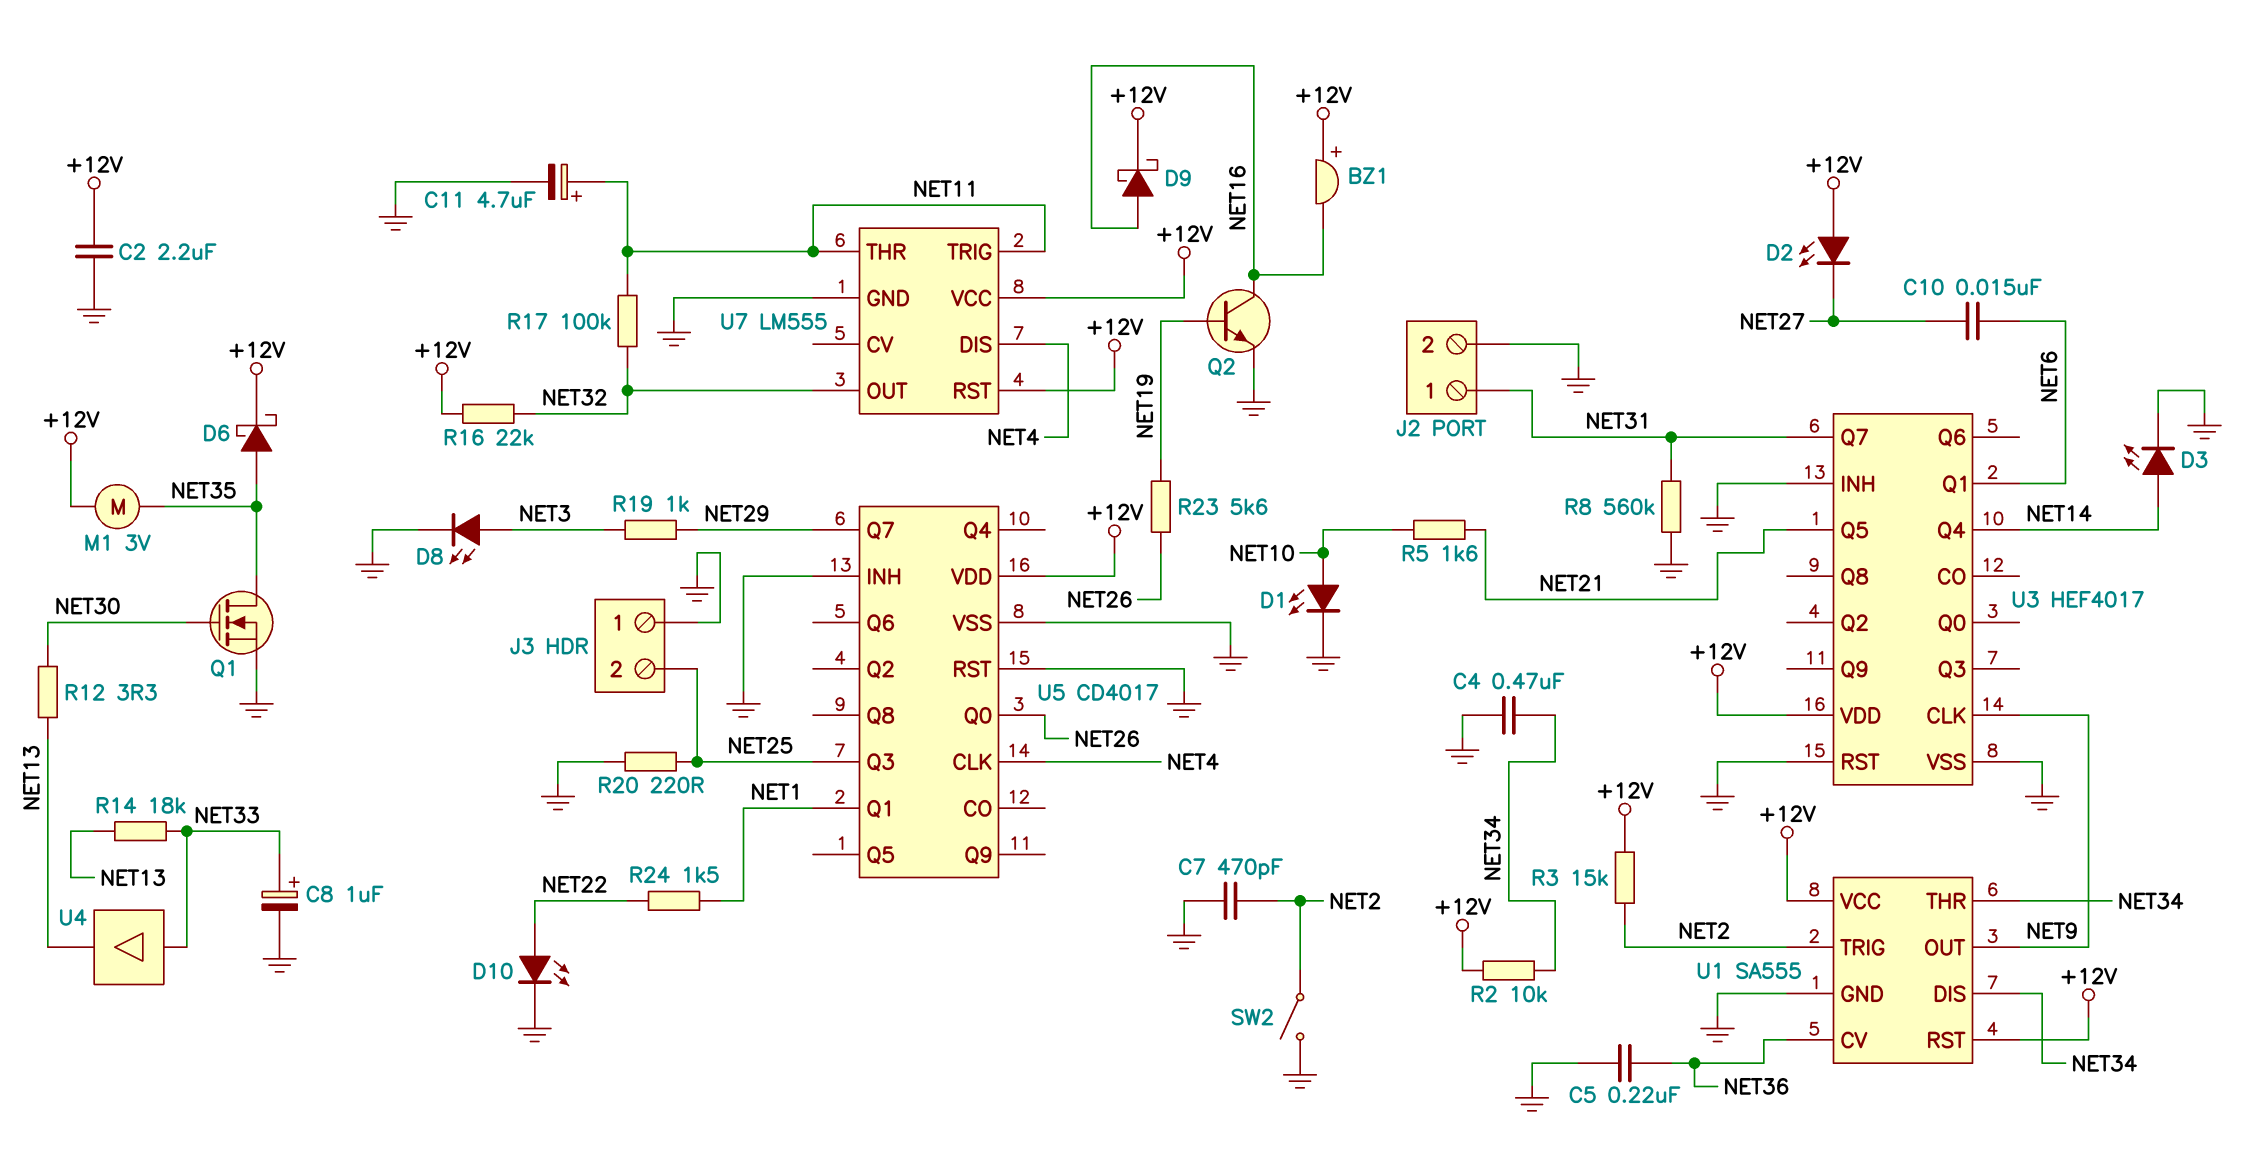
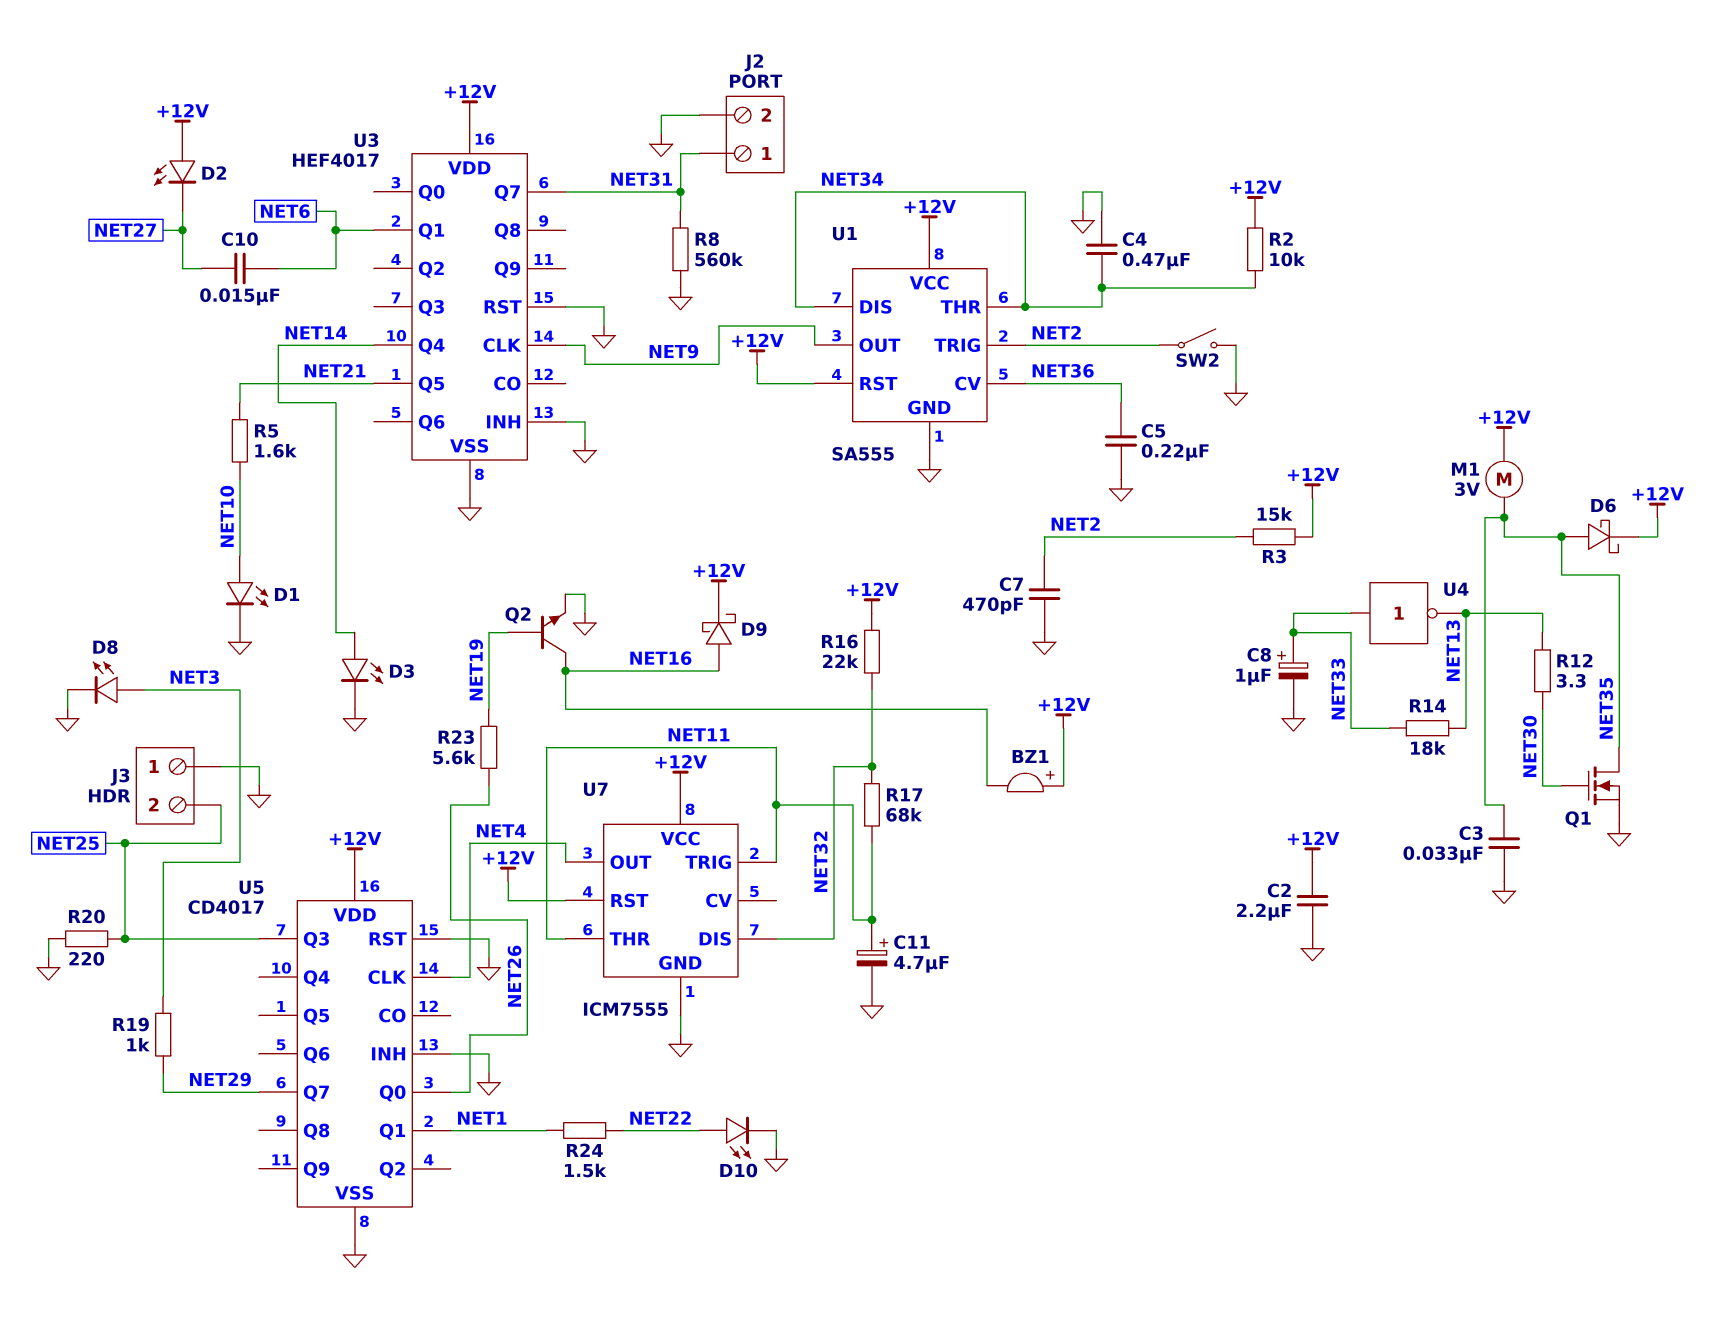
C3: none -> 33nF (GND, NET35)
R17: 100k (NET11, NET32) -> 68k (NET11, NET32)
U4: buffer (in NET33, out NET13) -> NOT (in NET33, out NET13)
U7: LM555 -> ICM7555
U7 pin DIS: NET4 -> NET32
U7 pin OUT: NET32 -> NET4

